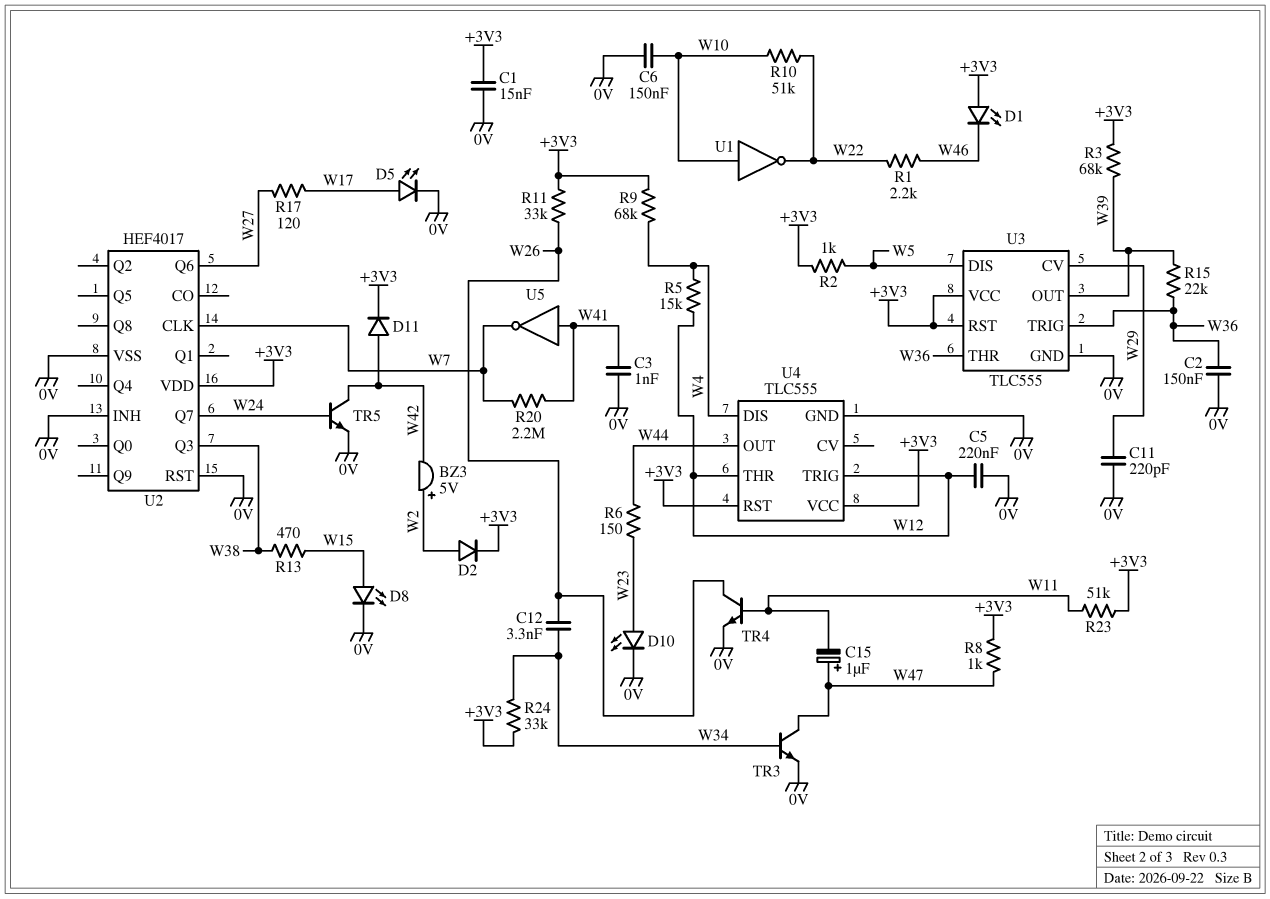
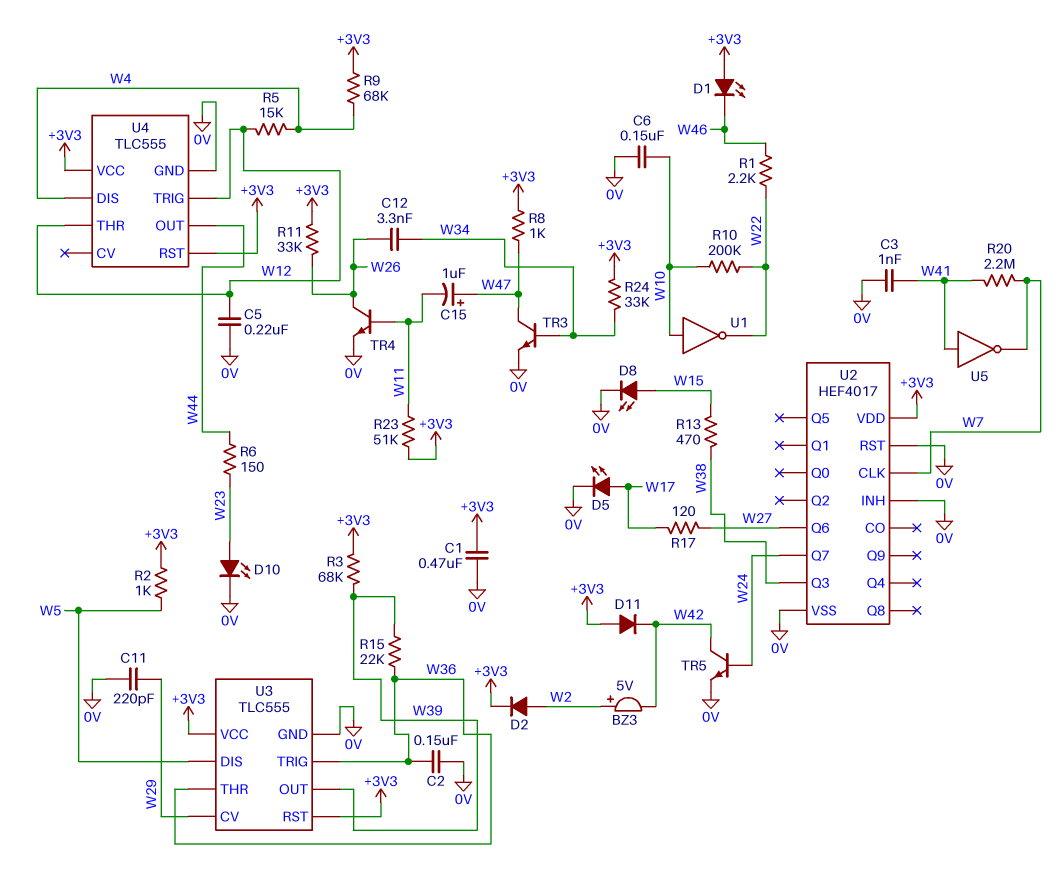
C1: 15nF (+3V3, 0V) -> 470nF (+3V3, 0V)
D11: diode (A W42, K +3V3) -> diode (A +3V3, K W42)
R10: 51k (W10, W22) -> 200k (W10, W22)

